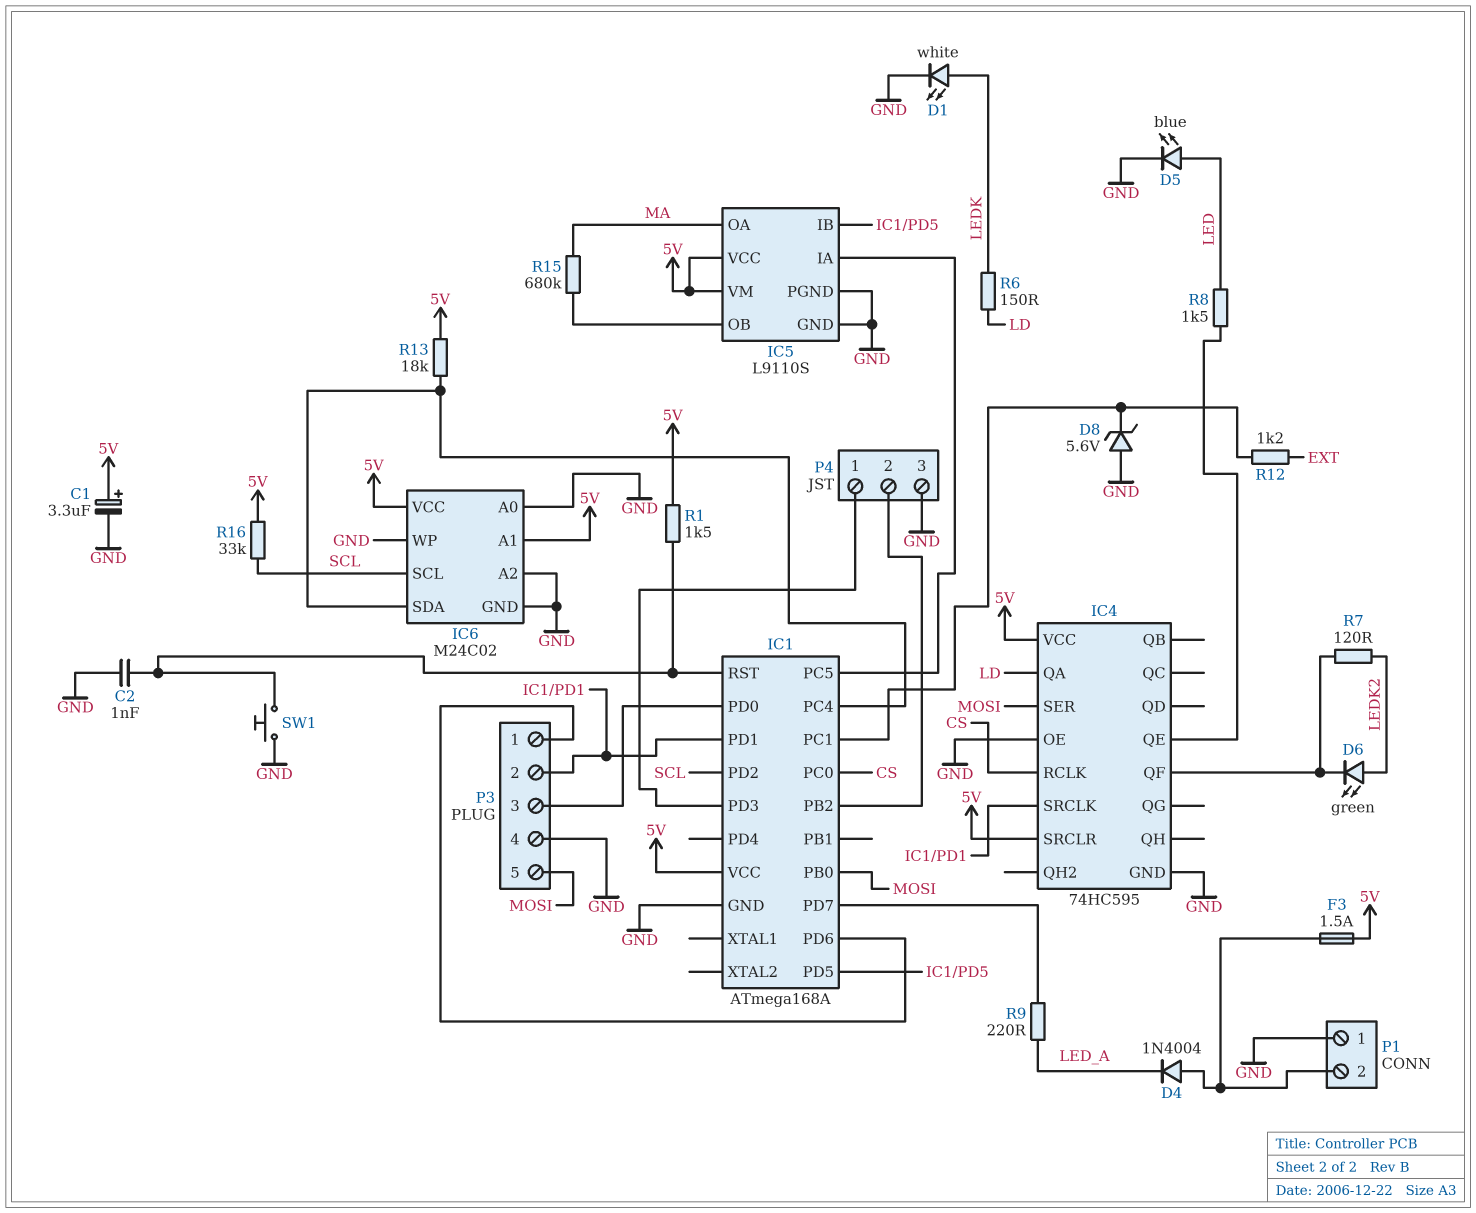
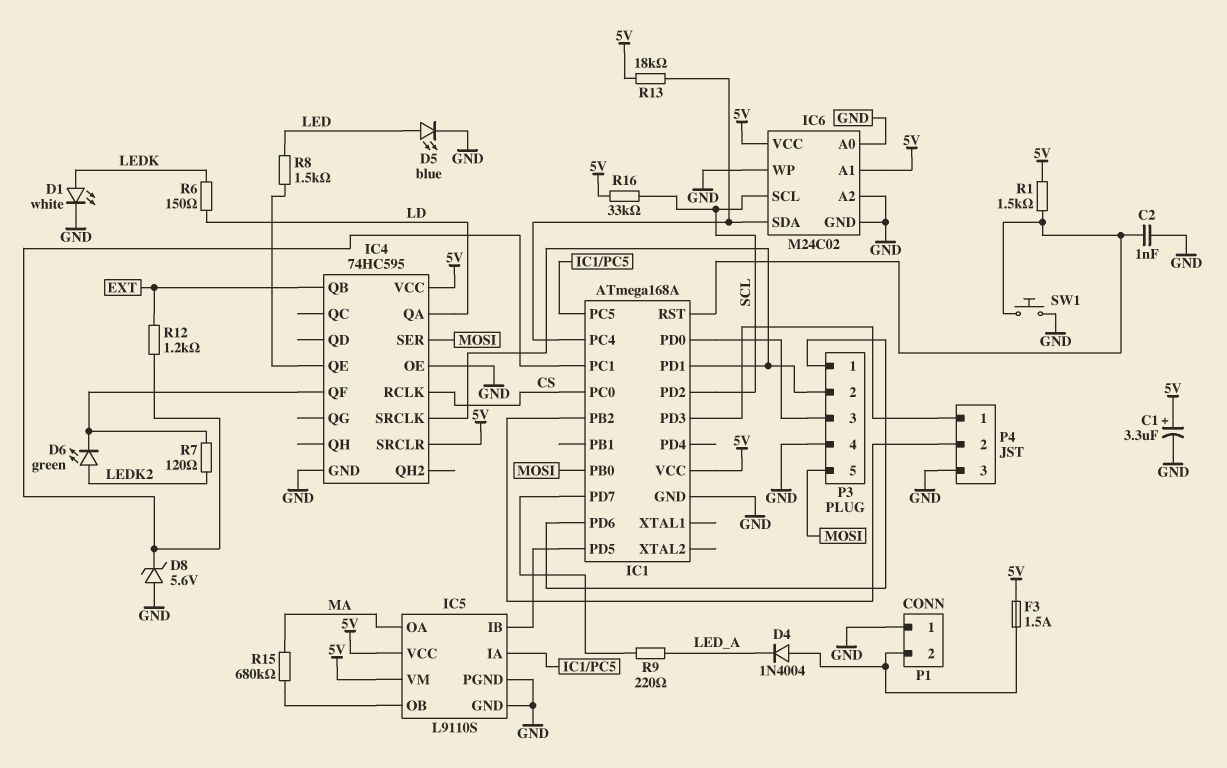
IC4 pin QB: none -> EXT

